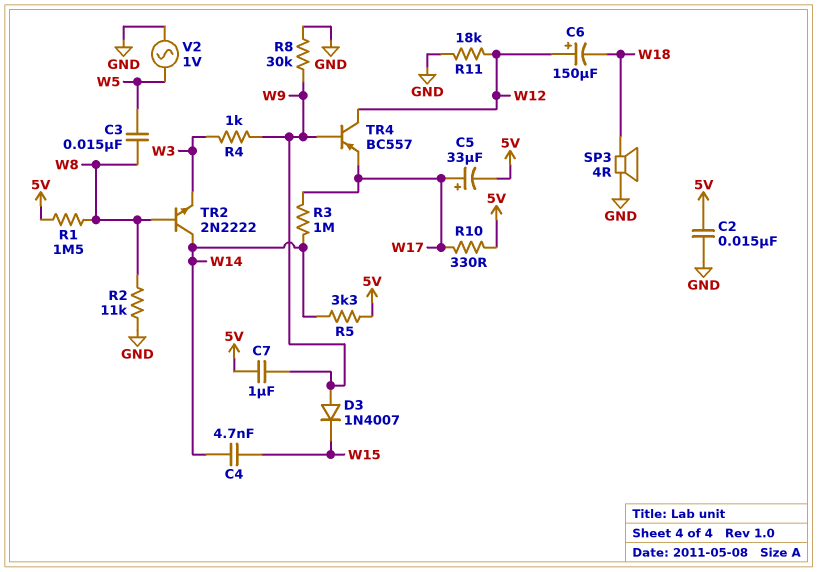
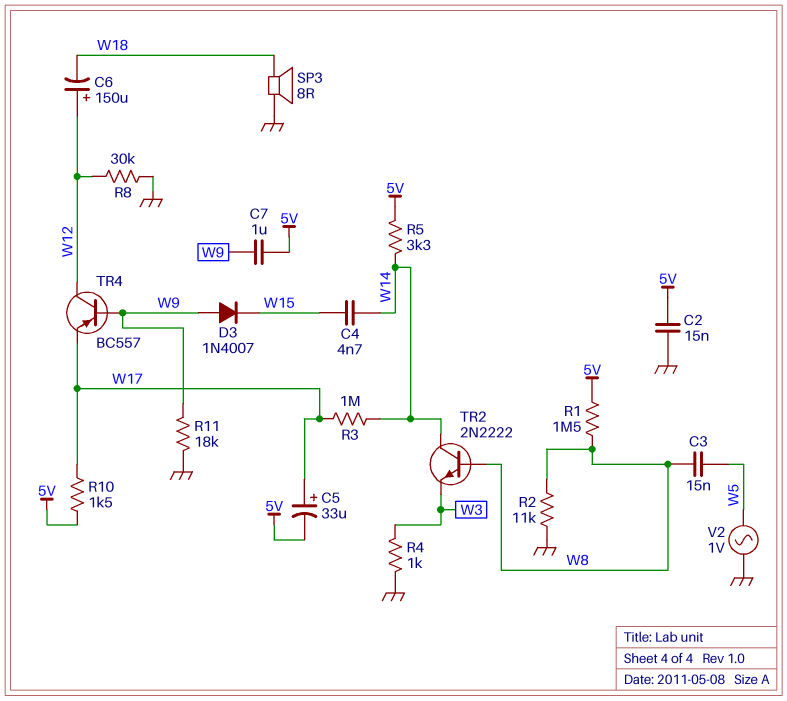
R4: 1k (W3, W9) -> 1k (GND, W3)
R8: 30k (GND, W9) -> 30k (GND, W12)
R10: 330 (5V, W17) -> 1.5k (5V, W17)
R11: 18k (GND, W12) -> 18k (GND, W9)
SP3: speaker 4R (GND, W18) -> speaker 8R (GND, W18)

